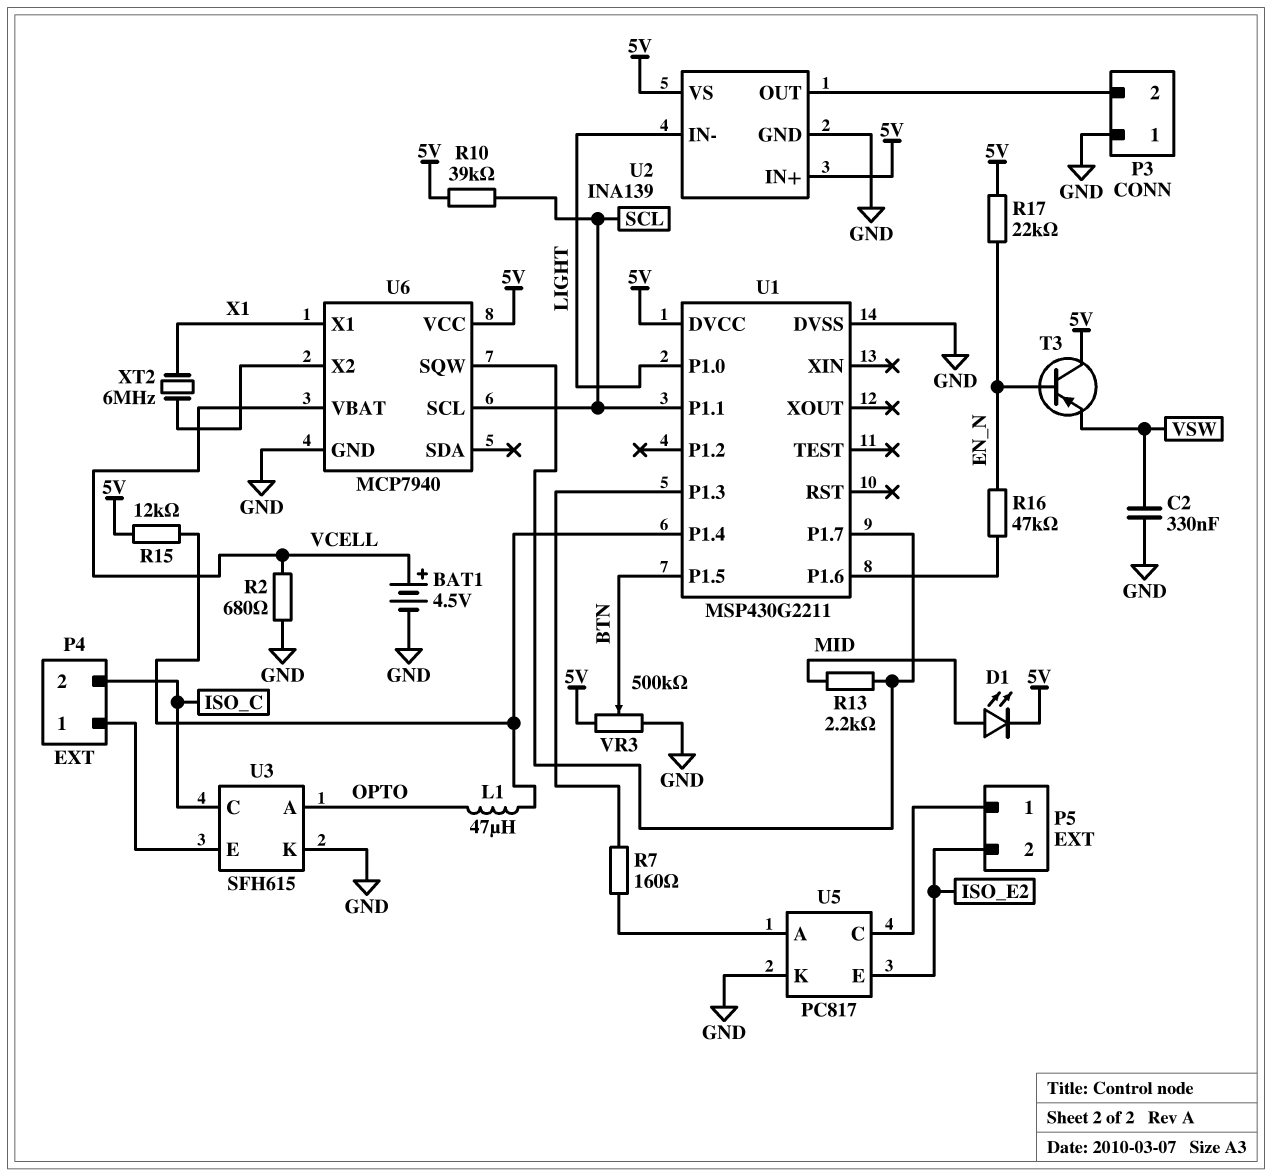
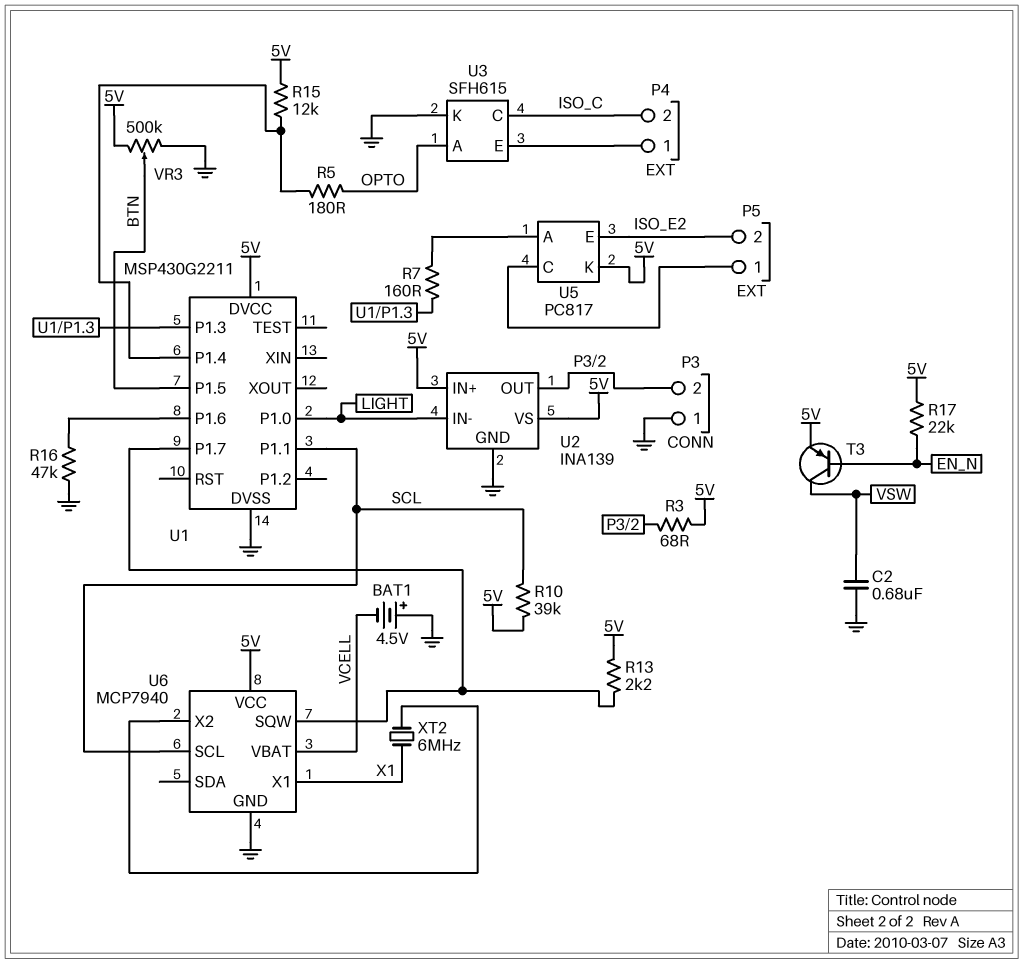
BAT1: 4.5V (plus VCELL, minus GND) -> 4.5V (plus GND, minus VCELL)
C2: 330nF (GND, VSW) -> 680nF (GND, VSW)
D1: LED (A MID, K 5V) -> none
L1: 47uH (OPTO, U1/P1.4) -> none
R2: 680 (GND, VCELL) -> none
R3: none -> 68 (5V, P3/2)
R5: none -> 180 (OPTO, U1/P1.4)
R13: 2.2k (MID, U1/P1.7) -> 2.2k (5V, U1/P1.7)
R16: 47k (EN_N, U1/P1.6) -> 47k (GND, U1/P1.6)
T3: PNP (B EN_N, C 5V, E VSW) -> PNP (B EN_N, C VSW, E 5V)
U5 pin K: GND -> 5V

